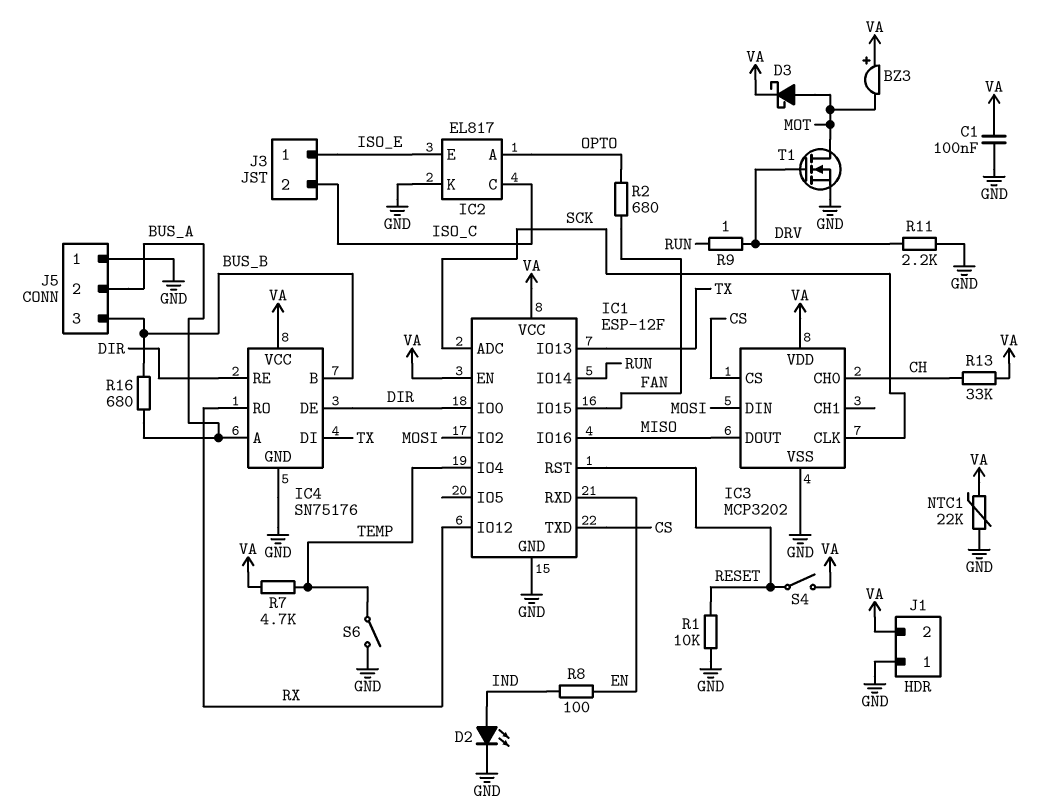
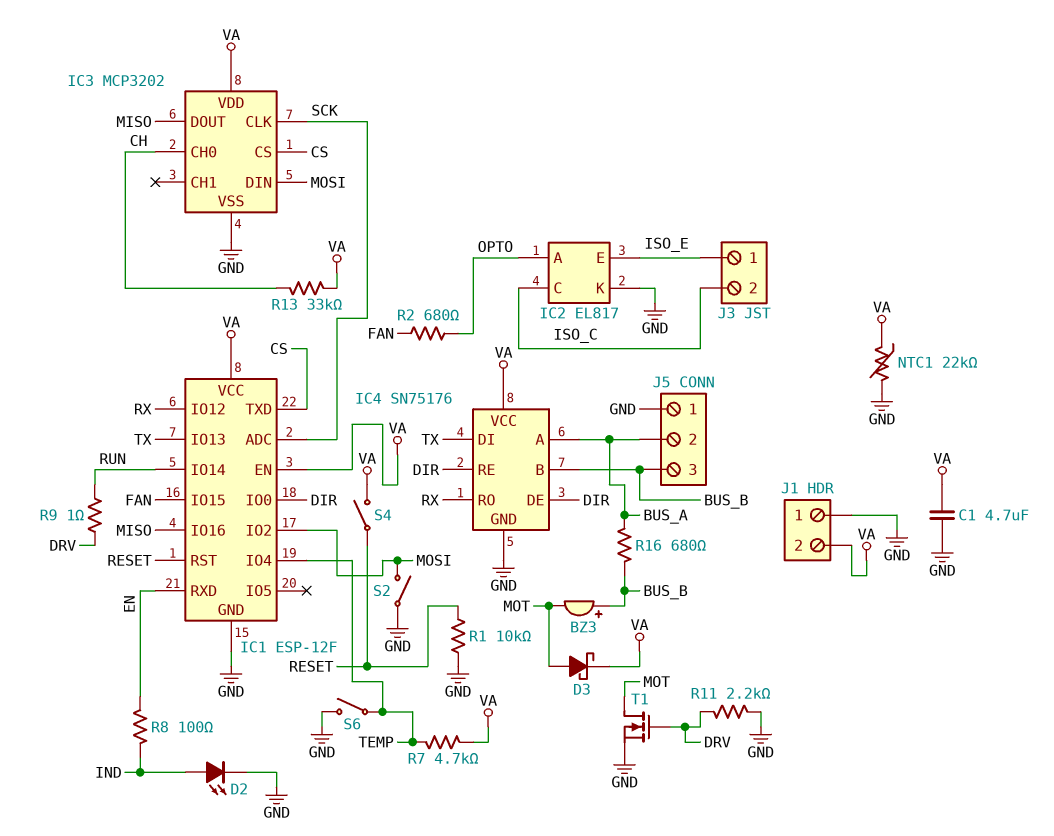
BZ3: buzzer (plus VA, minus MOT) -> buzzer (plus BUS_B, minus MOT)
C1: 100nF (GND, VA) -> 4.7uF (GND, VA)
S2: none -> switch (GND, MOSI)

